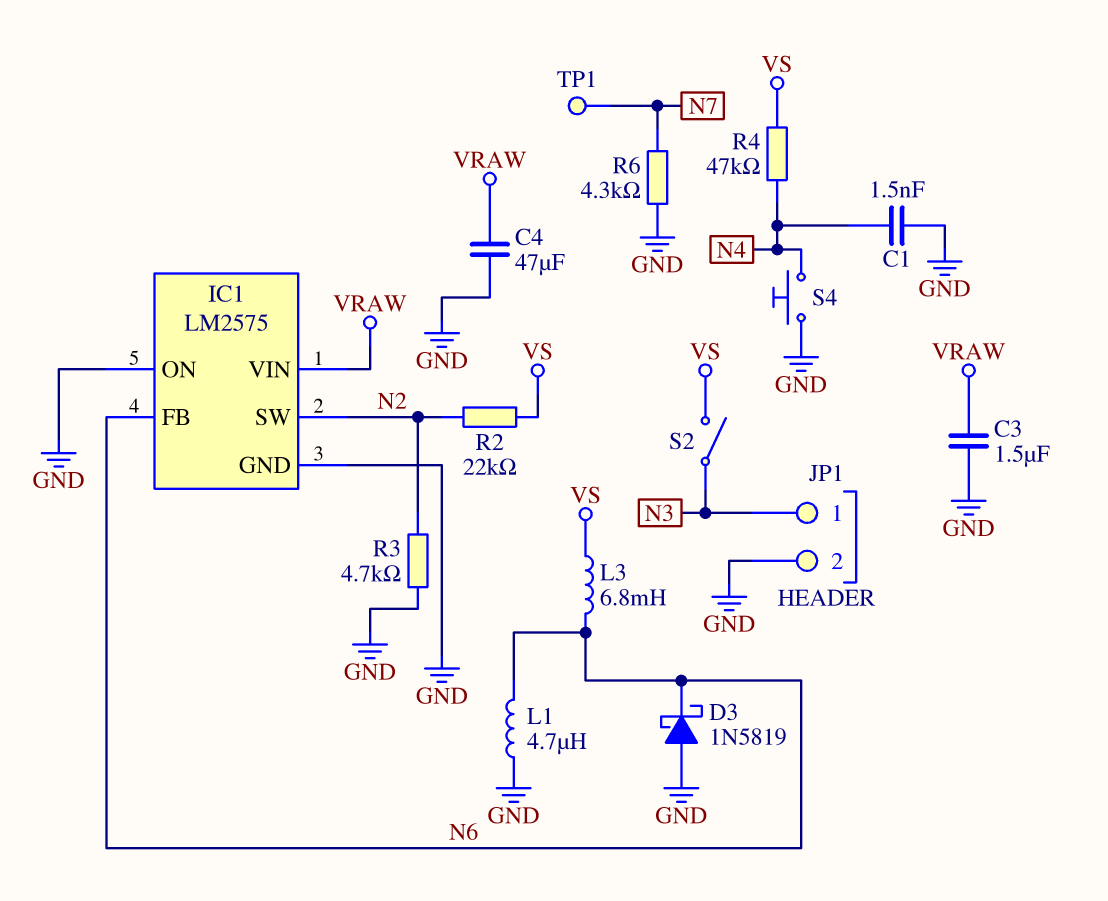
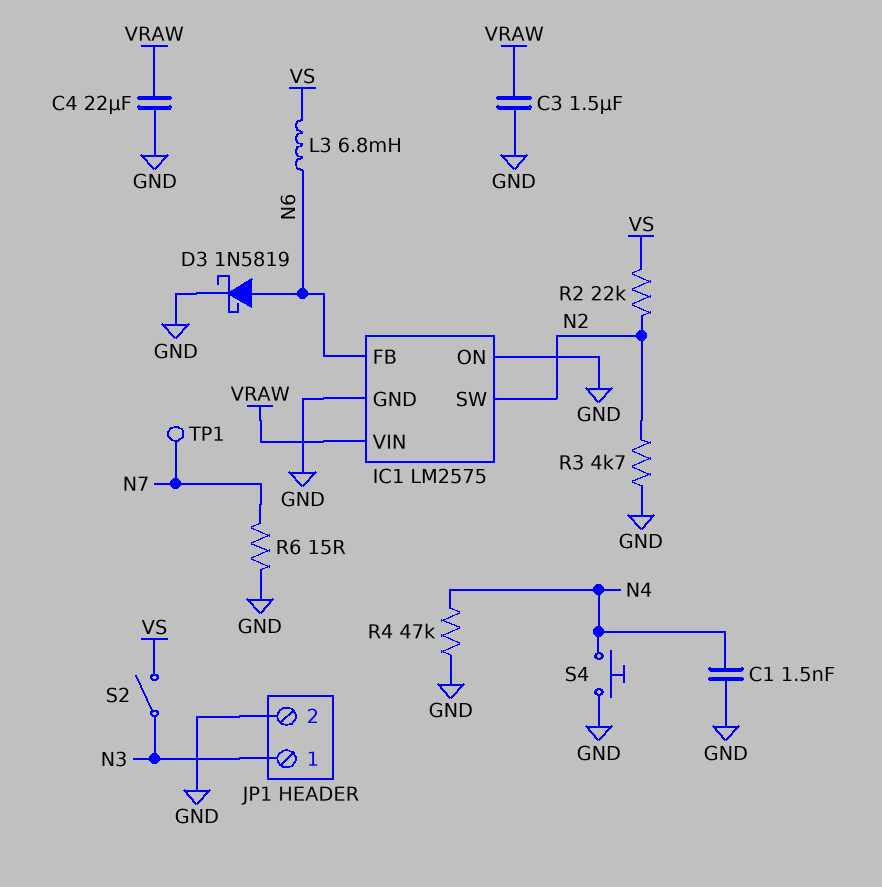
C4: 47uF (GND, VRAW) -> 22uF (GND, VRAW)
D3: schottky 1N5819 (A GND, K N6) -> schottky 1N5819 (A N6, K GND)
L1: 4.7uH (GND, N6) -> none
R4: 47k (N4, VS) -> 47k (GND, N4)
R6: 4.3k (GND, N7) -> 15 (GND, N7)

